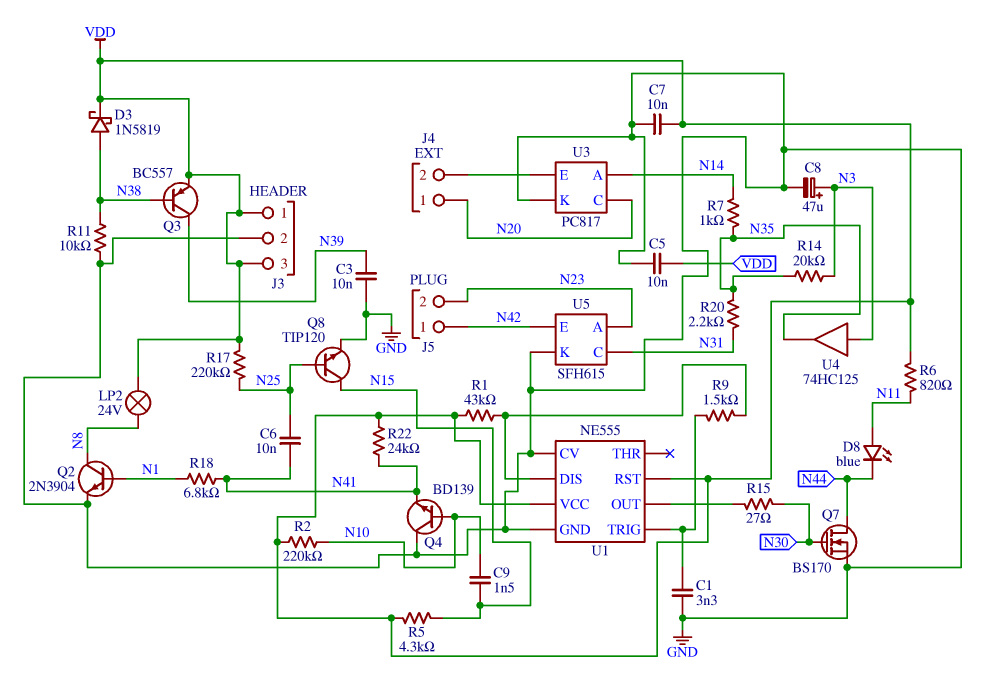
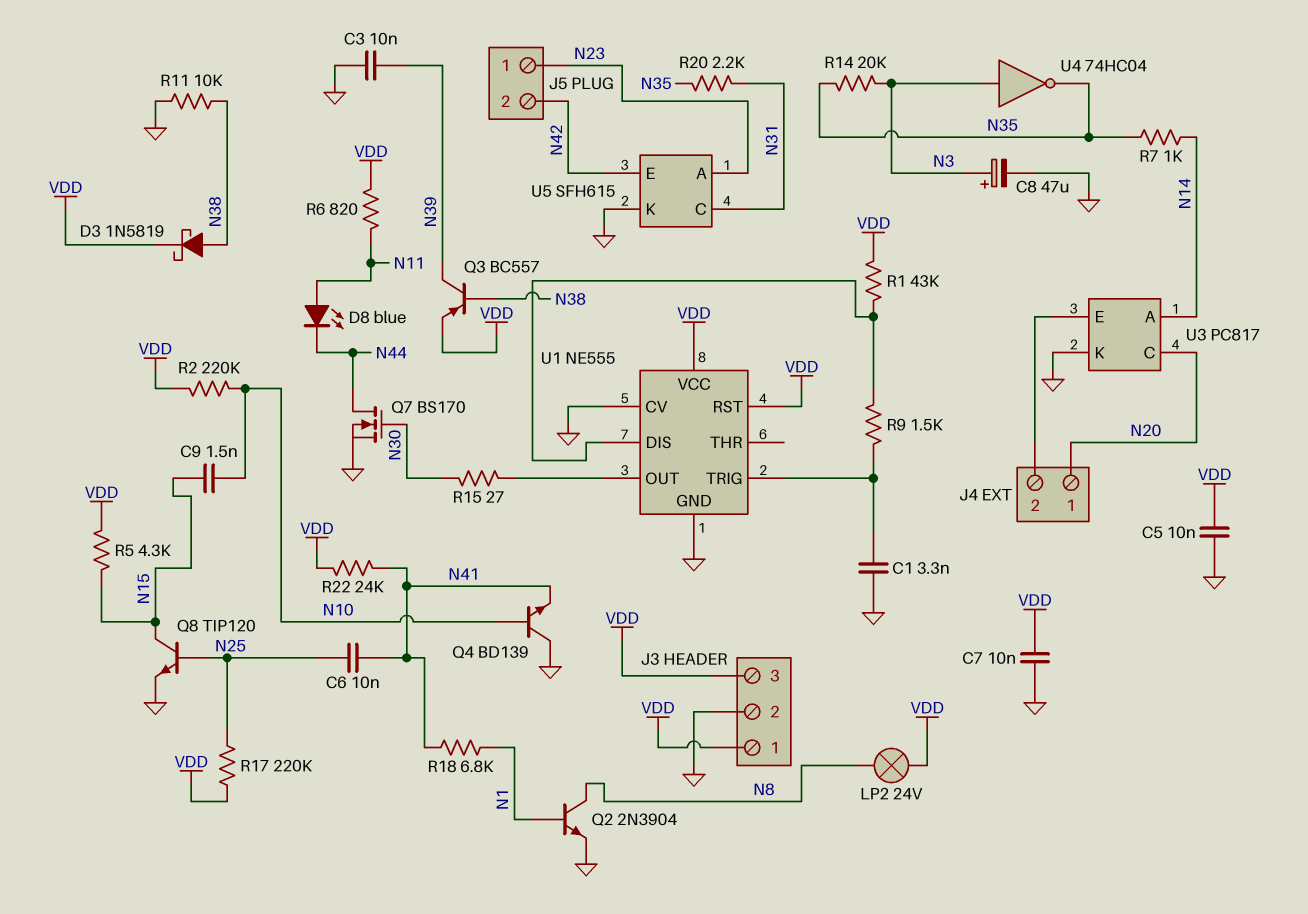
J5 pin 1: N42 -> N23
J5 pin 2: N23 -> N42
U4: buffer 74HC125 (in N3, out N35) -> NOT 74HC04 (in N3, out N35)

